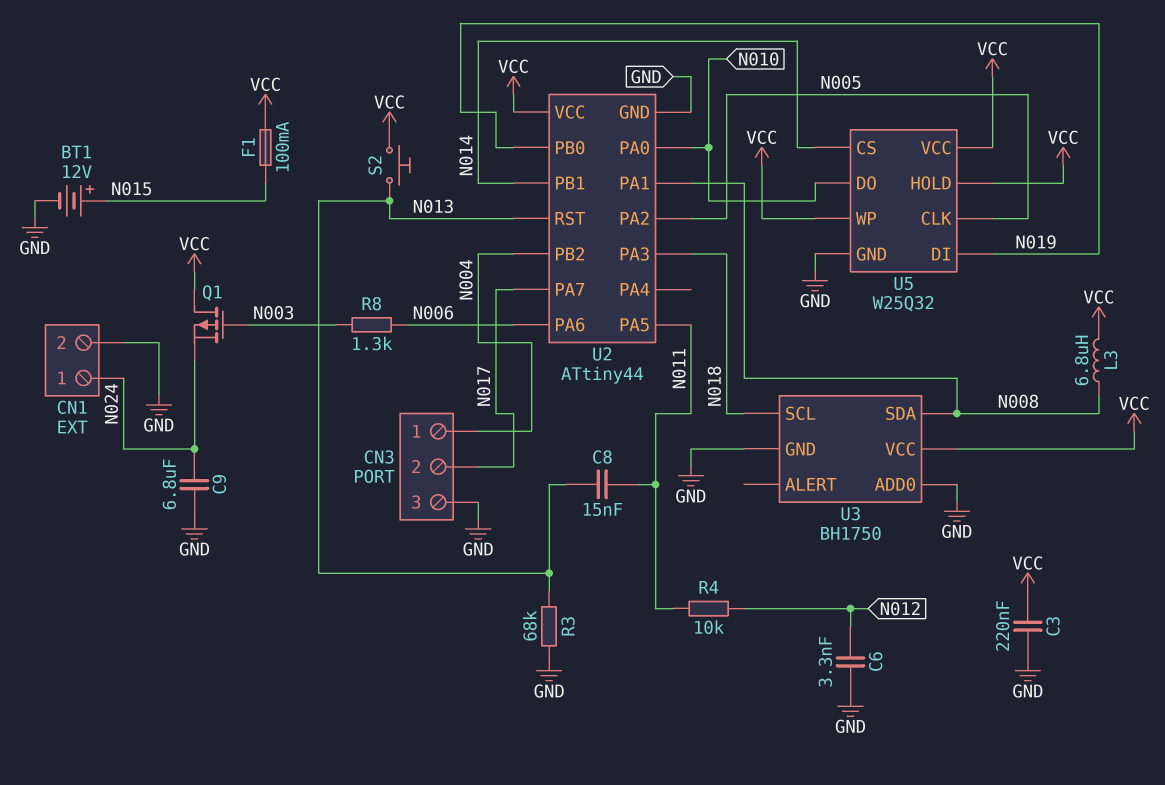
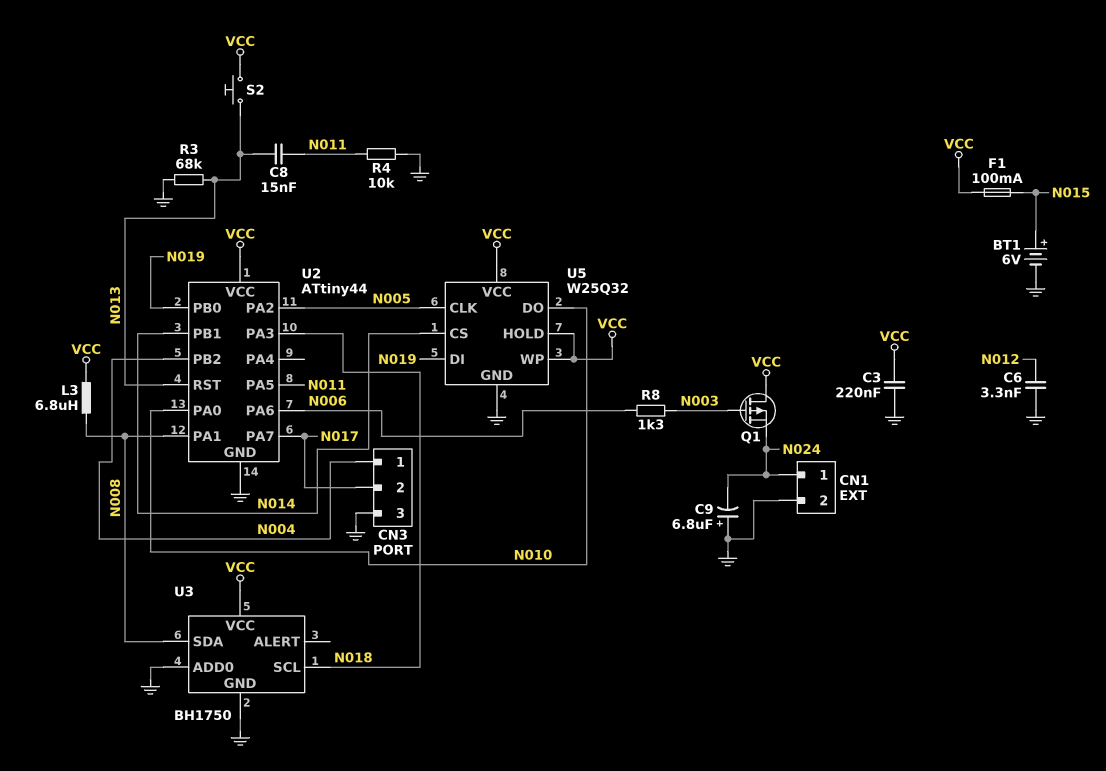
BT1: 12V (plus N015, minus GND) -> 6V (plus N015, minus GND)
C9: 6.8uF (GND, N024) -> 6.8uF (plus GND, minus N024)
R4: 10k (N011, N012) -> 10k (GND, N011)

